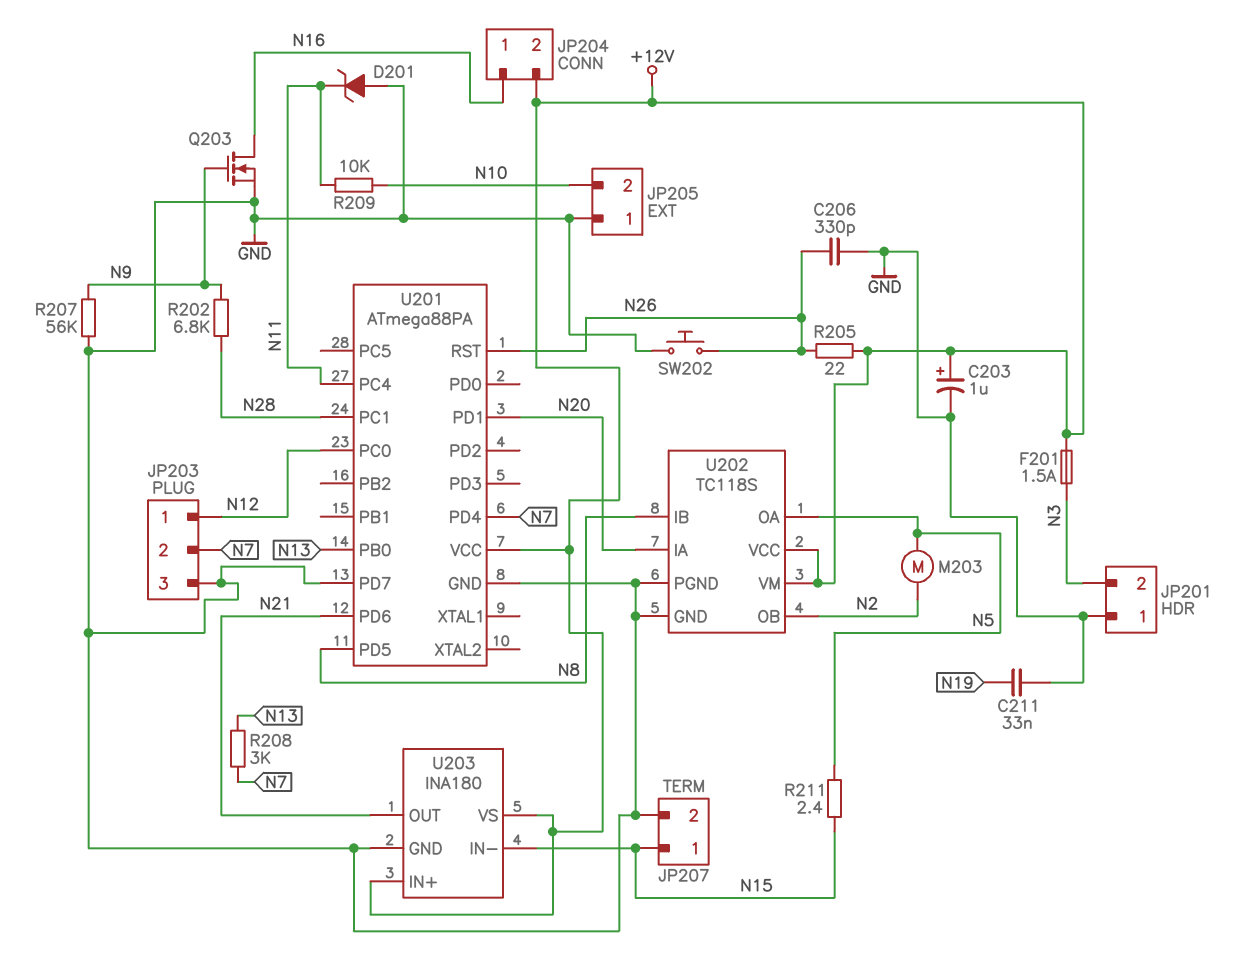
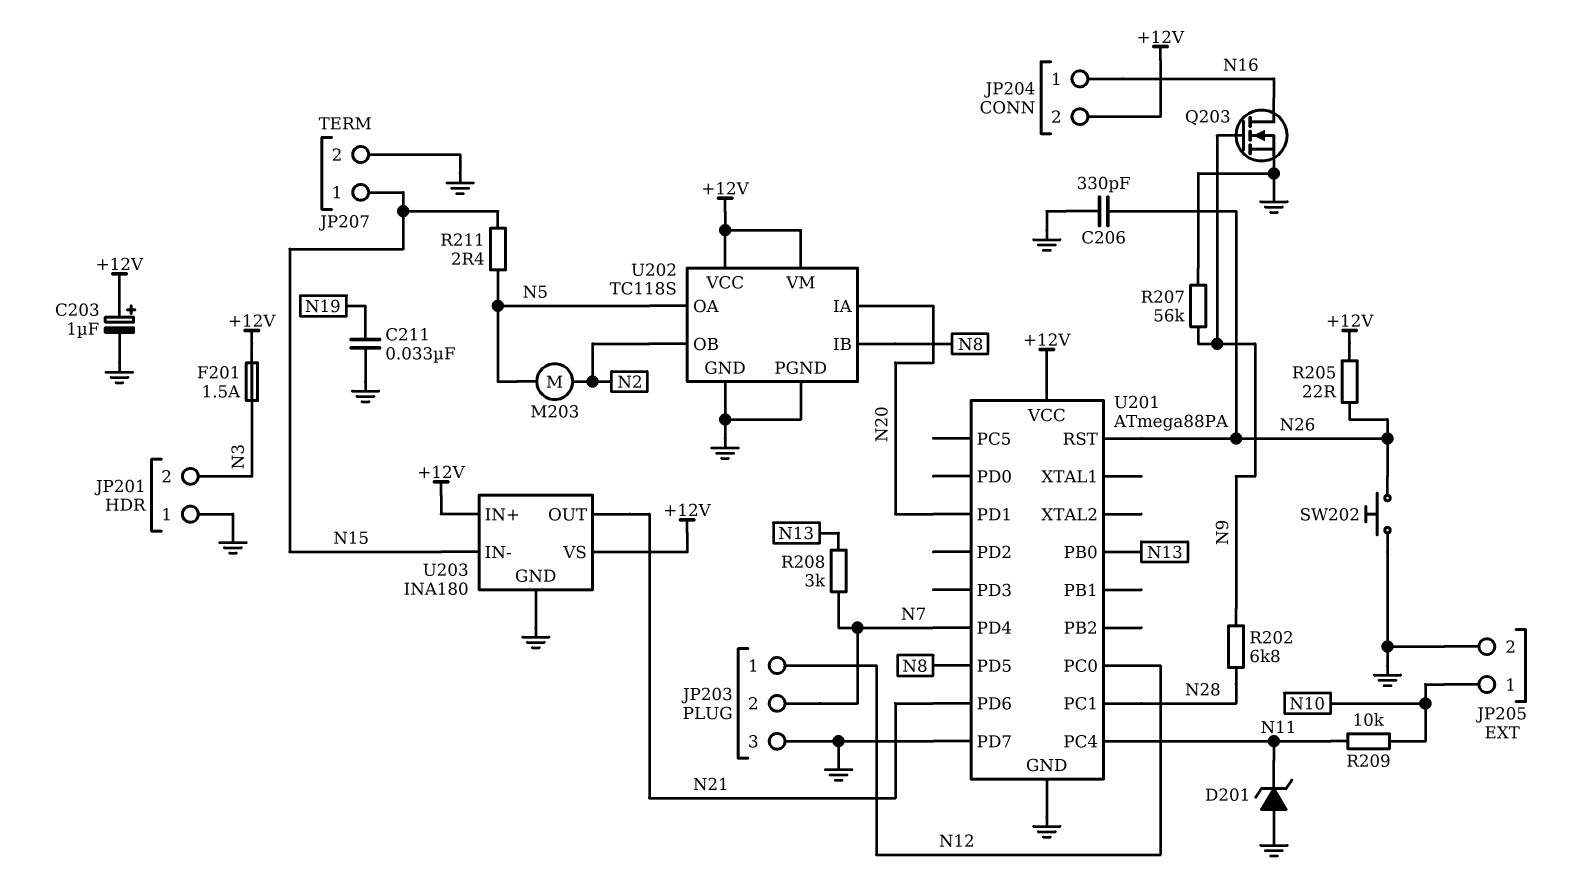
JP205 pin 1: GND -> N10
JP205 pin 2: N10 -> GND

